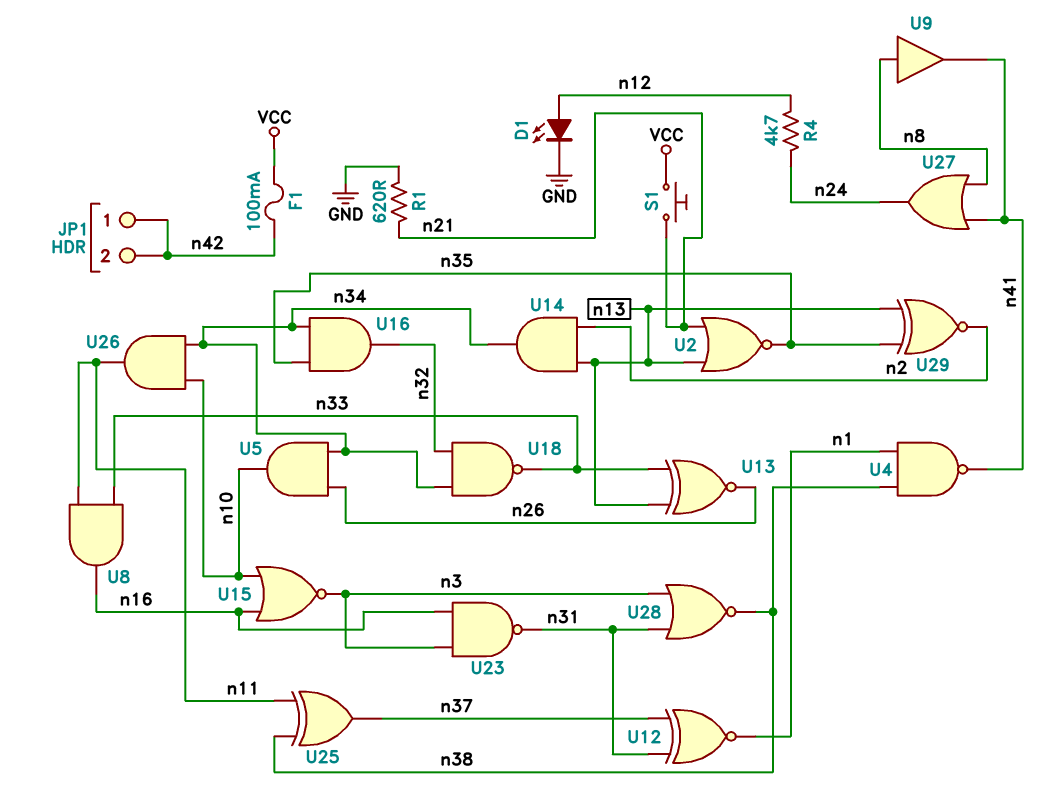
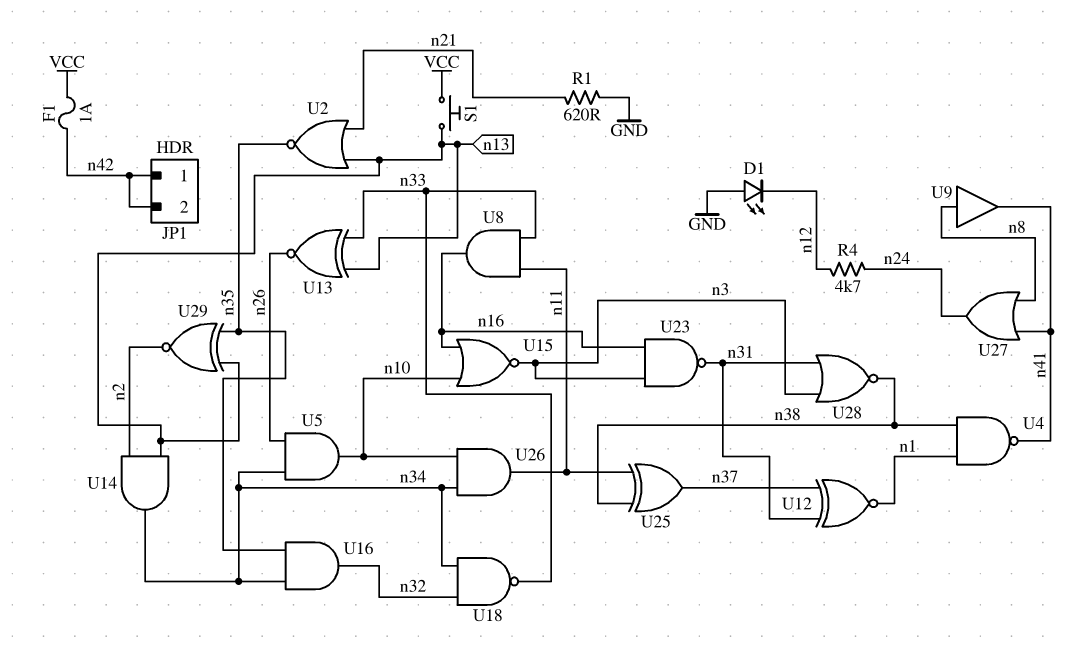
D1: LED (A n12, K GND) -> LED (A GND, K n12)
F1: 100mA (VCC, n42) -> 1A (VCC, n42)
S1: button (VCC, n21) -> button (VCC, n13)

